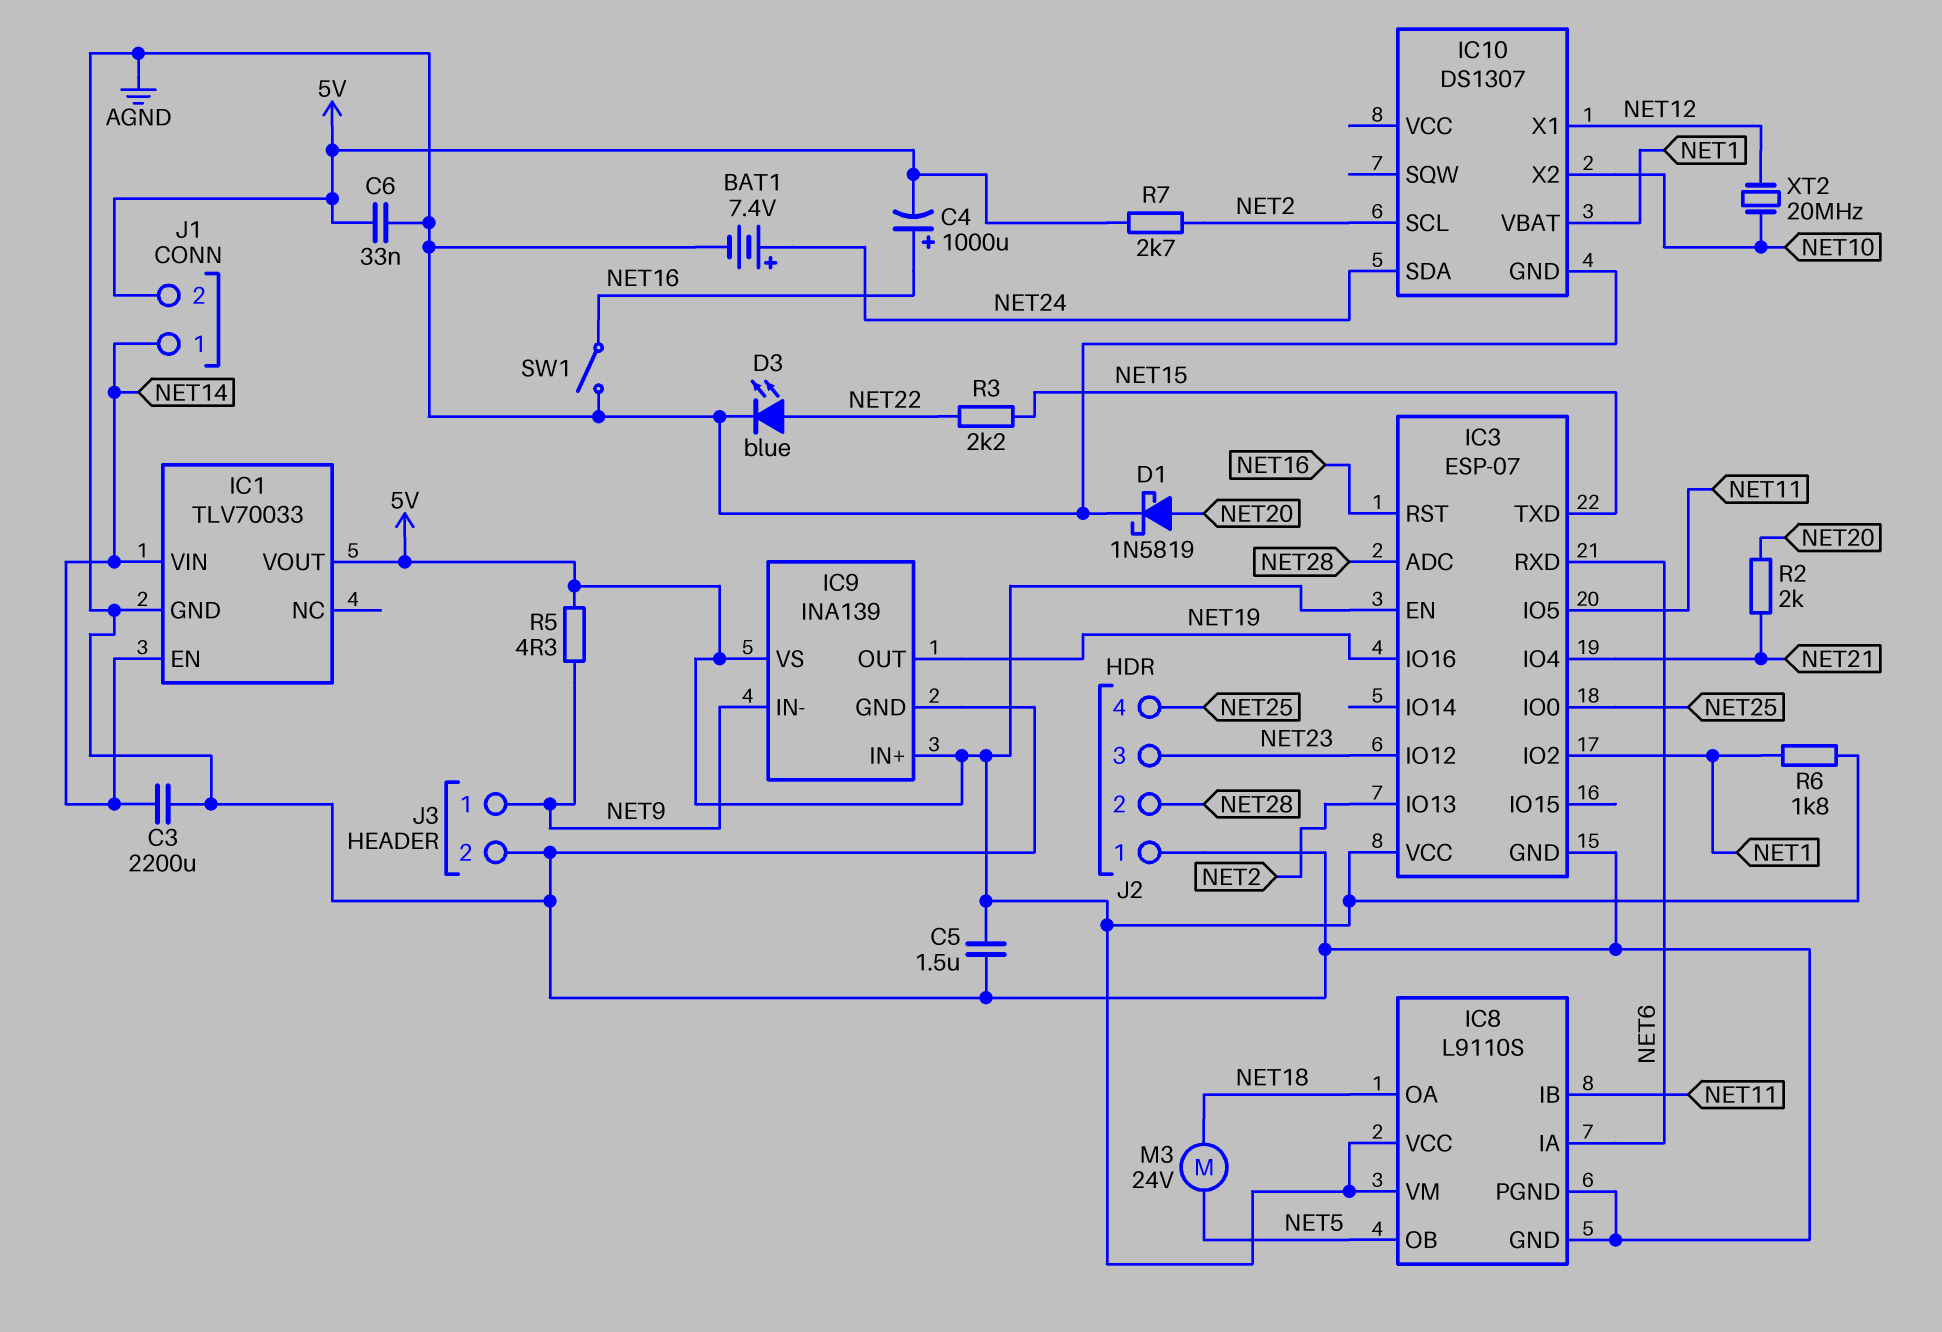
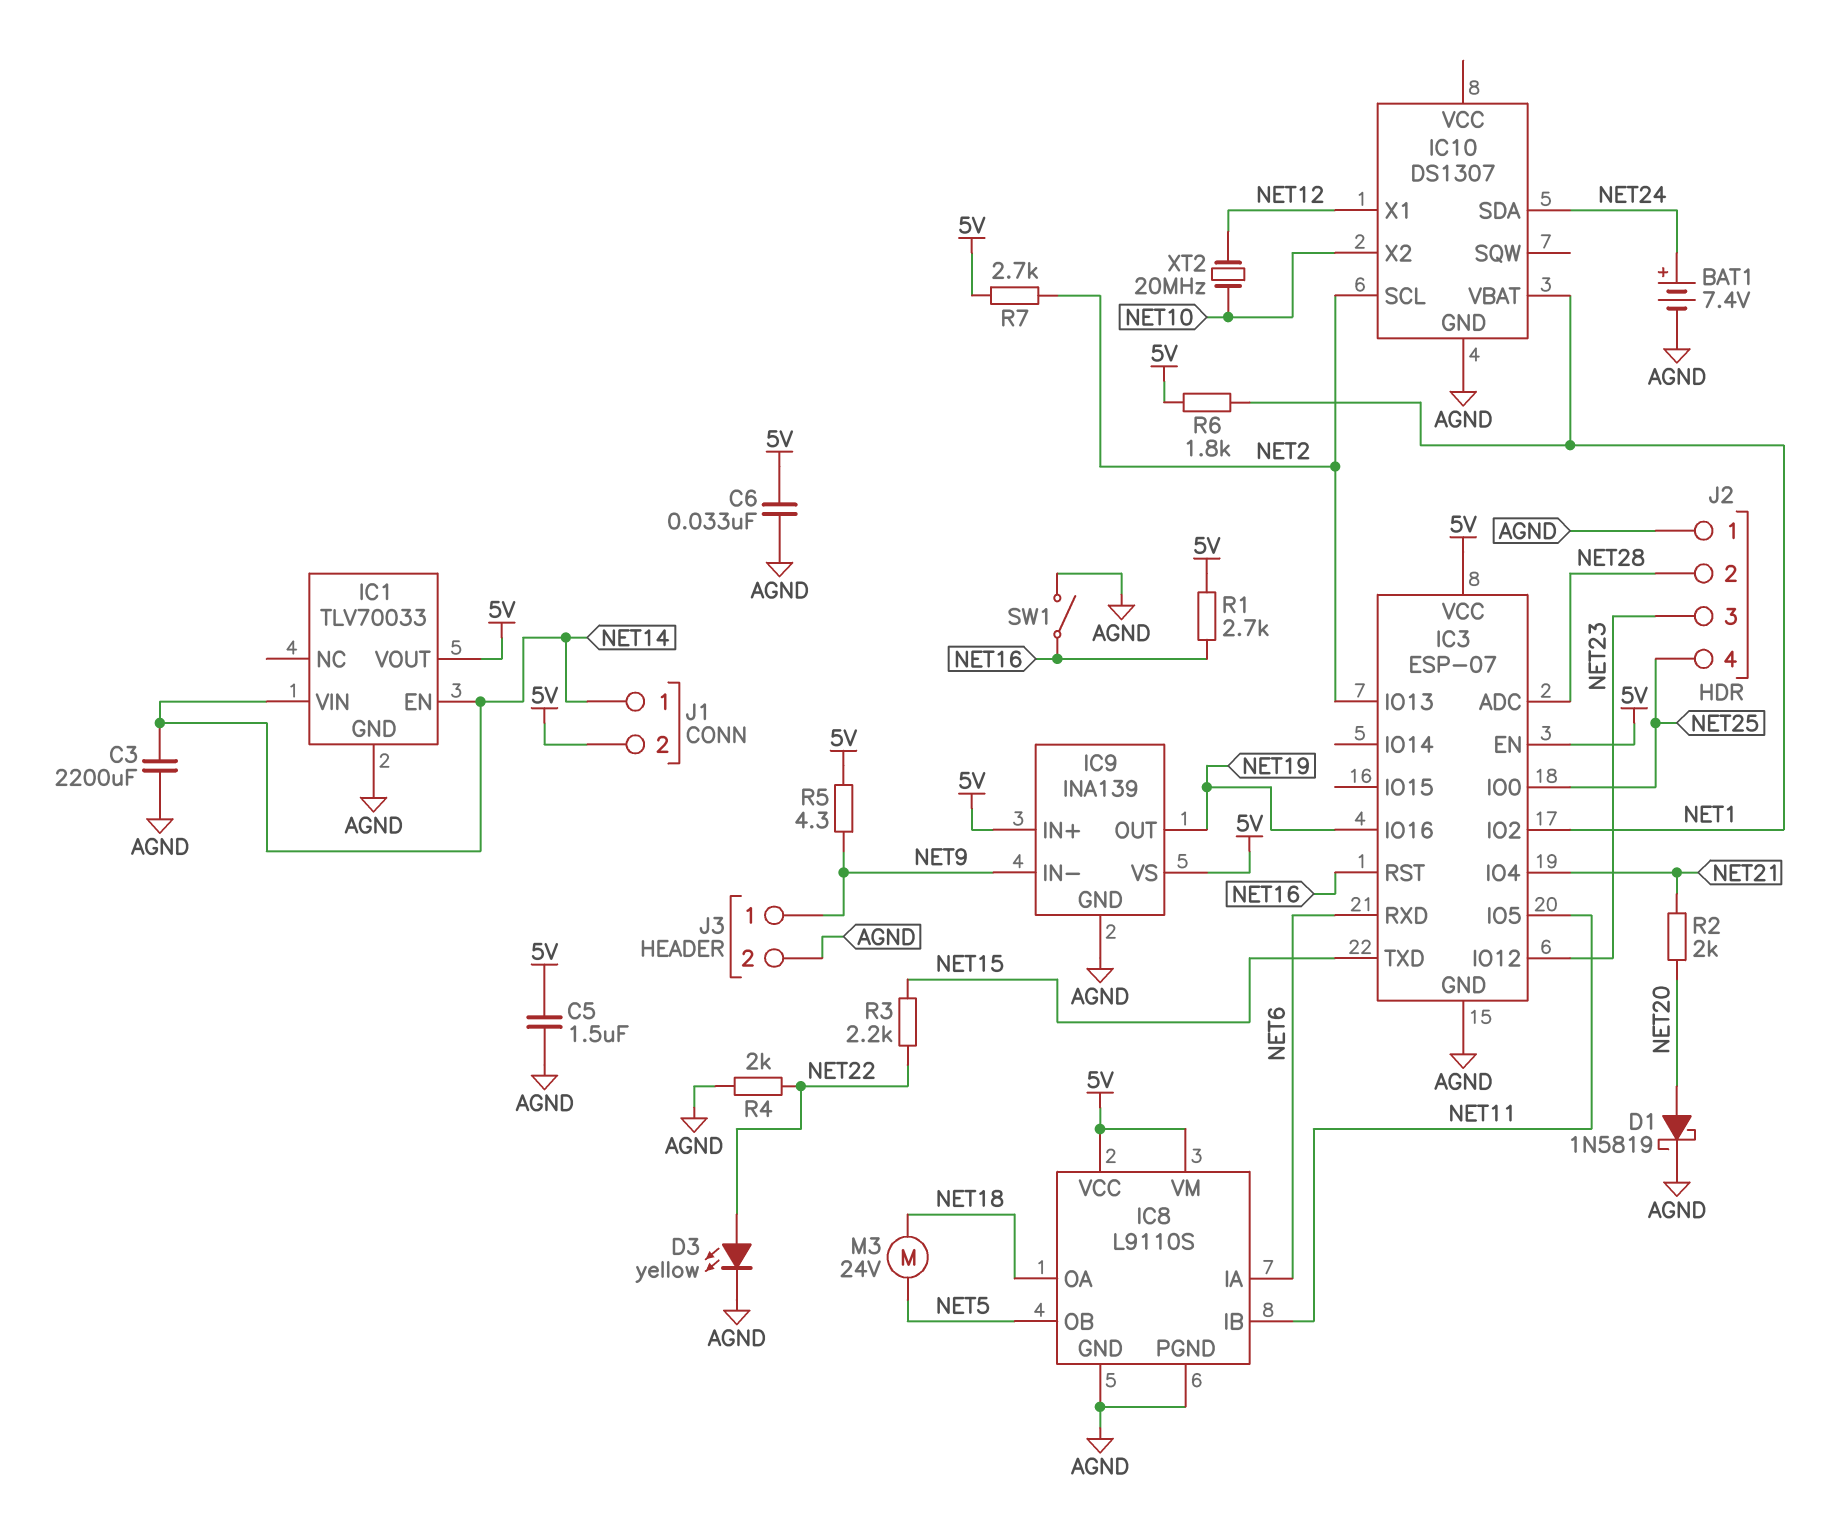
C4: 1000uF (plus NET16, minus 5V) -> none
D3: LED blue (A NET22, K AGND) -> LED yellow (A NET22, K AGND)
R1: none -> 2.7k (5V, NET16)
R4: none -> 2k (AGND, NET22)

